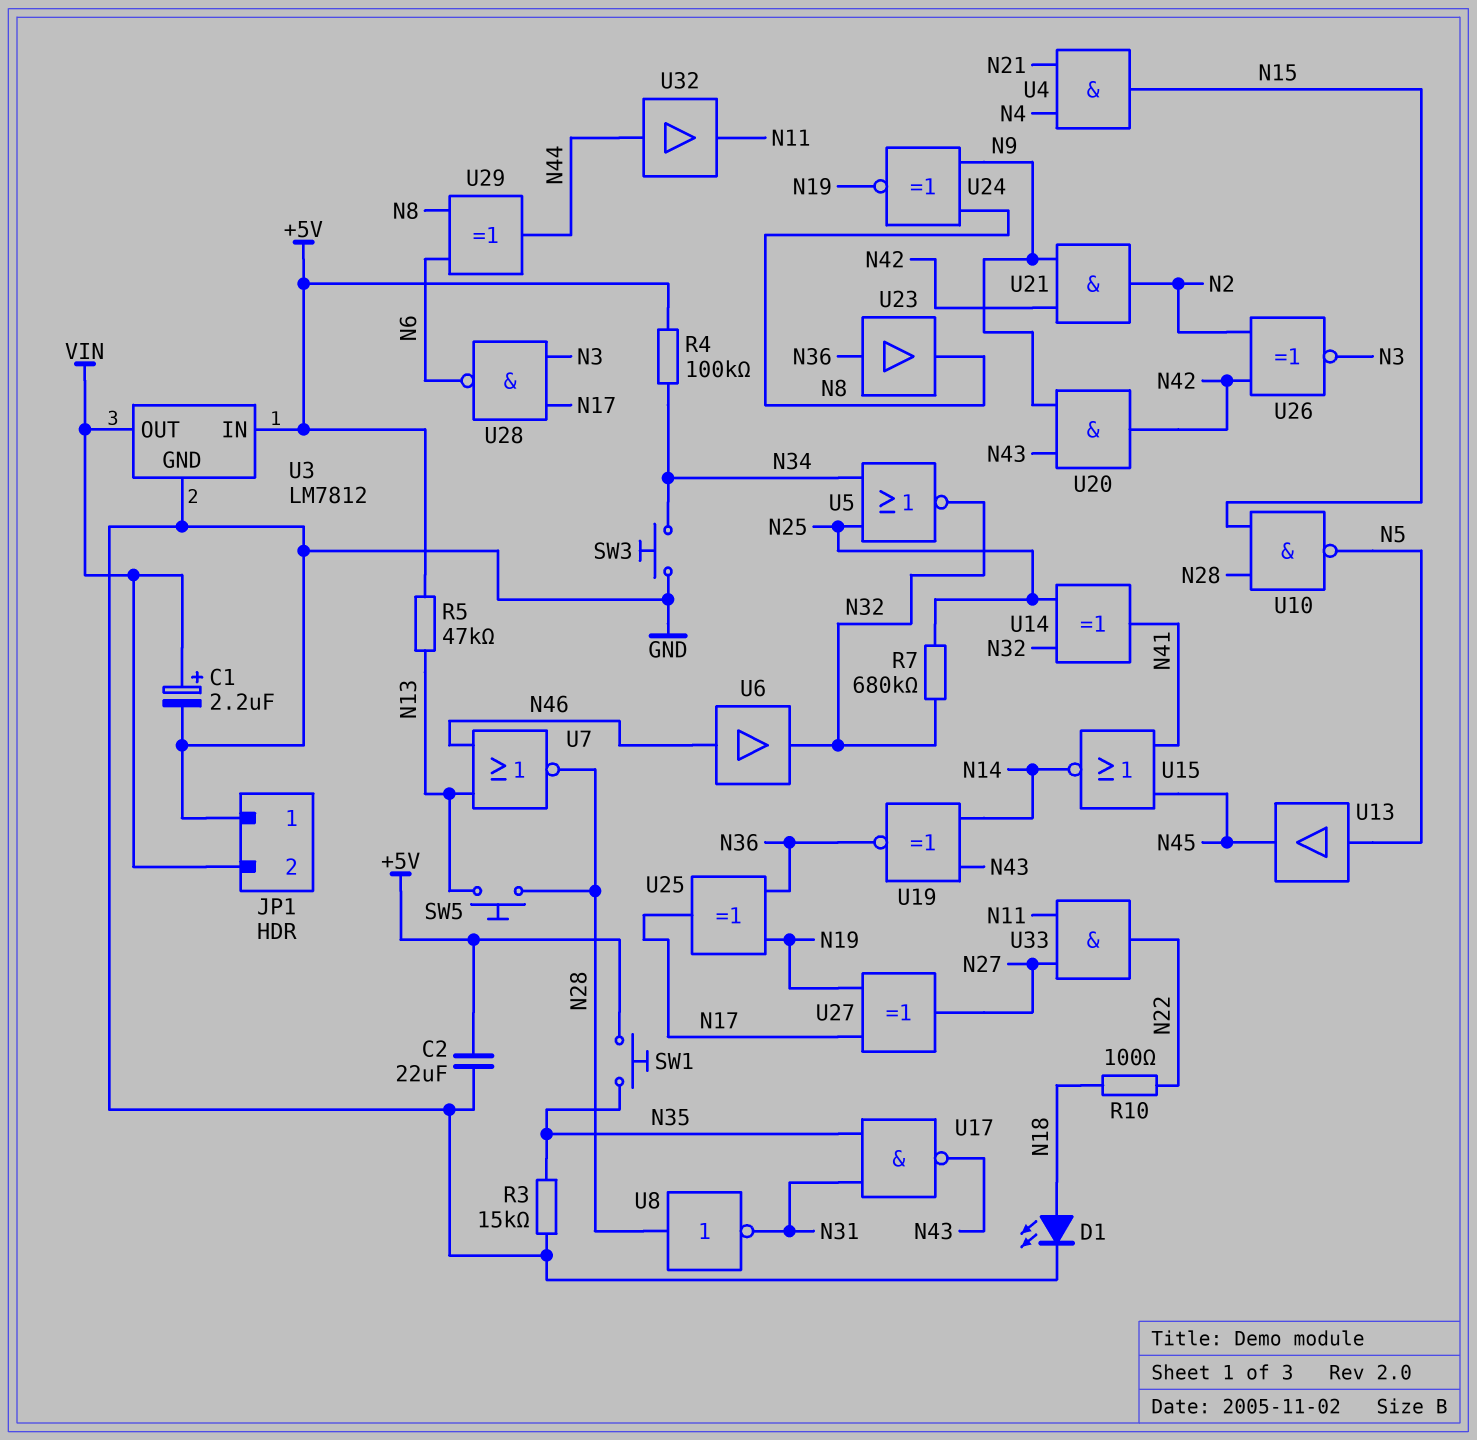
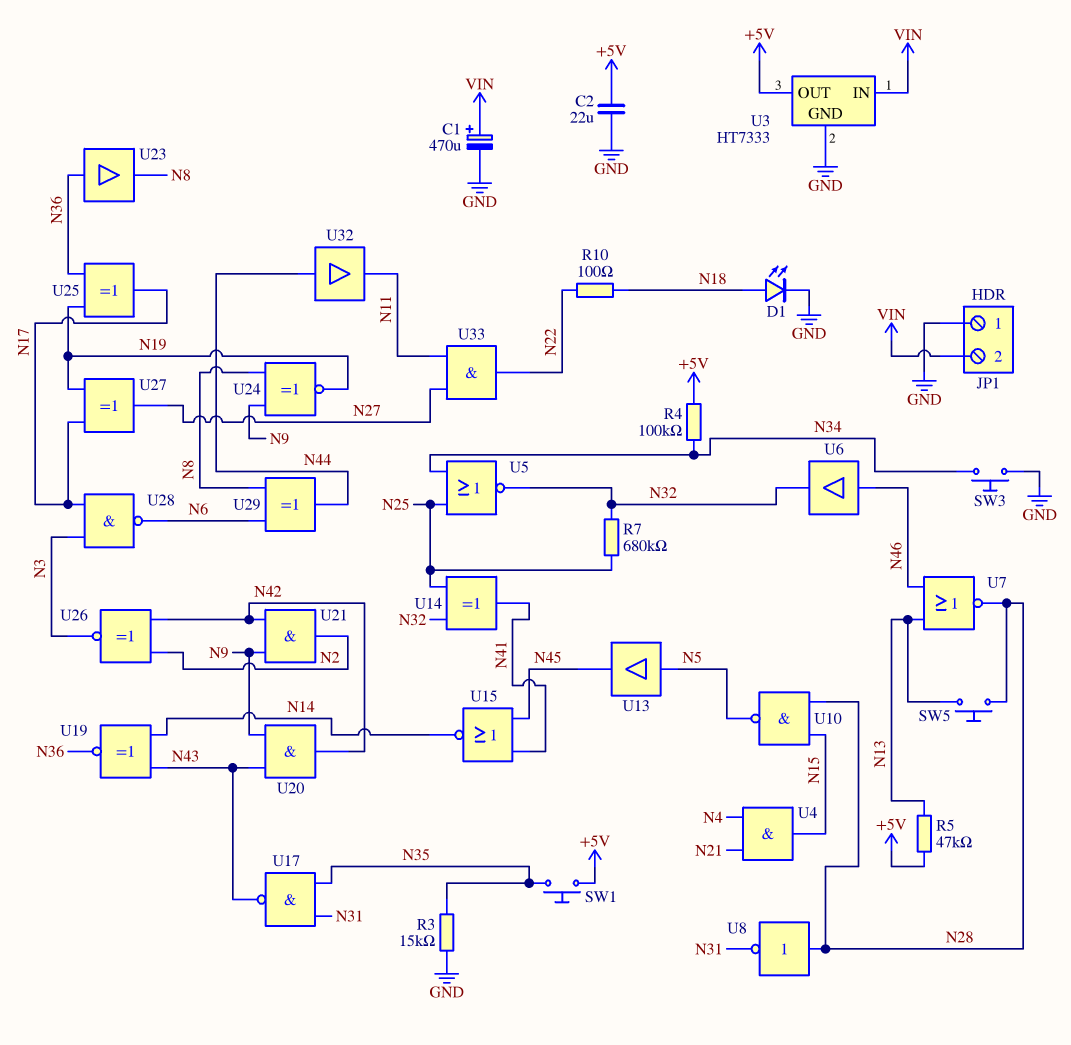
C1: 2.2uF (plus VIN, minus GND) -> 470uF (plus VIN, minus GND)
U3: LM7812 -> HT7333
U3 pin IN: +5V -> VIN
U3 pin OUT: VIN -> +5V

